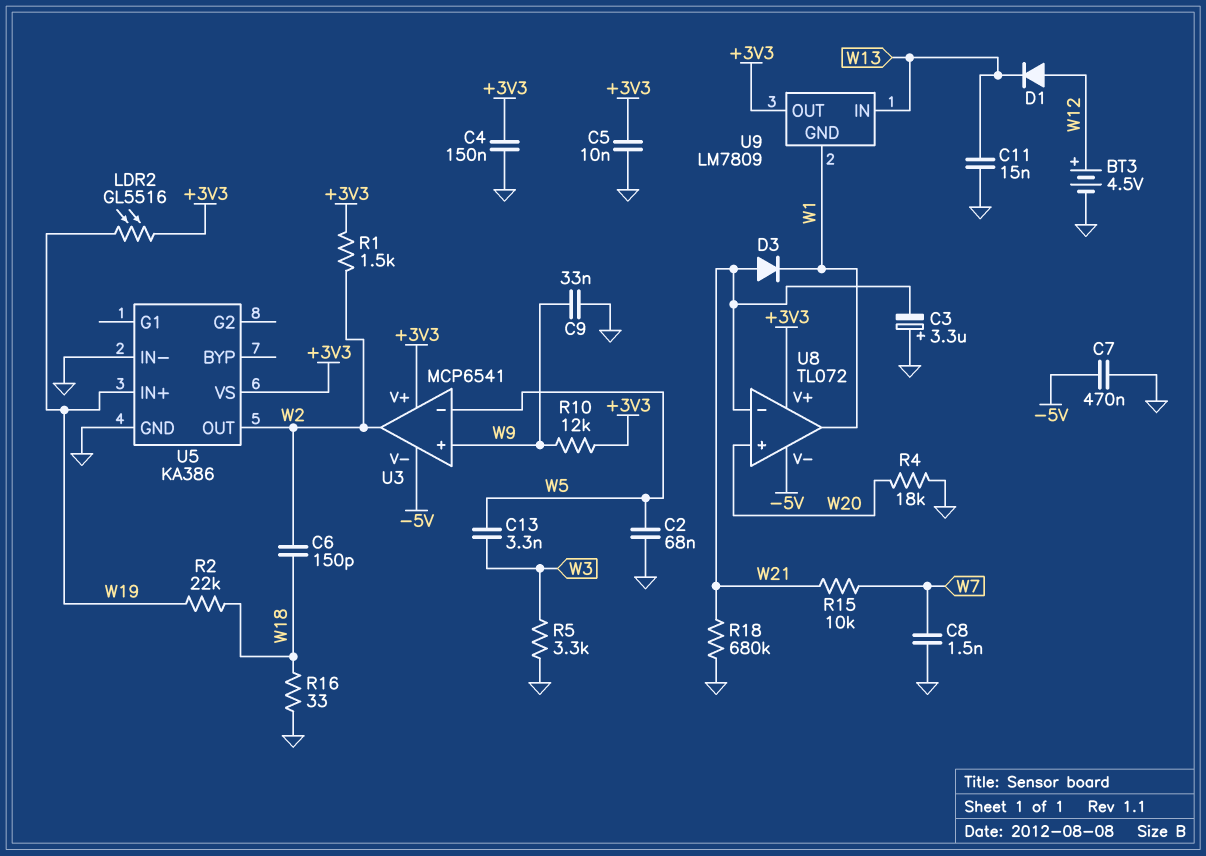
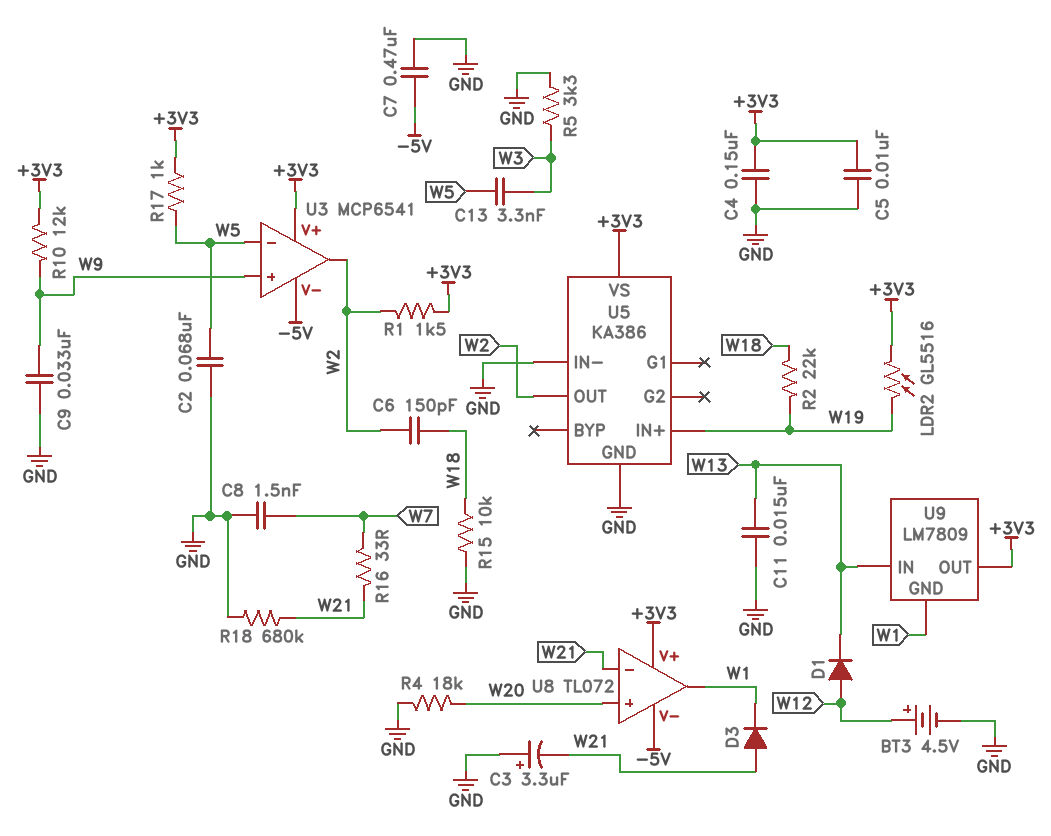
R15: 10k (W7, W21) -> 10k (GND, W18)
R16: 33 (GND, W18) -> 33 (W7, W21)
R17: none -> 1k (+3V3, W5)

